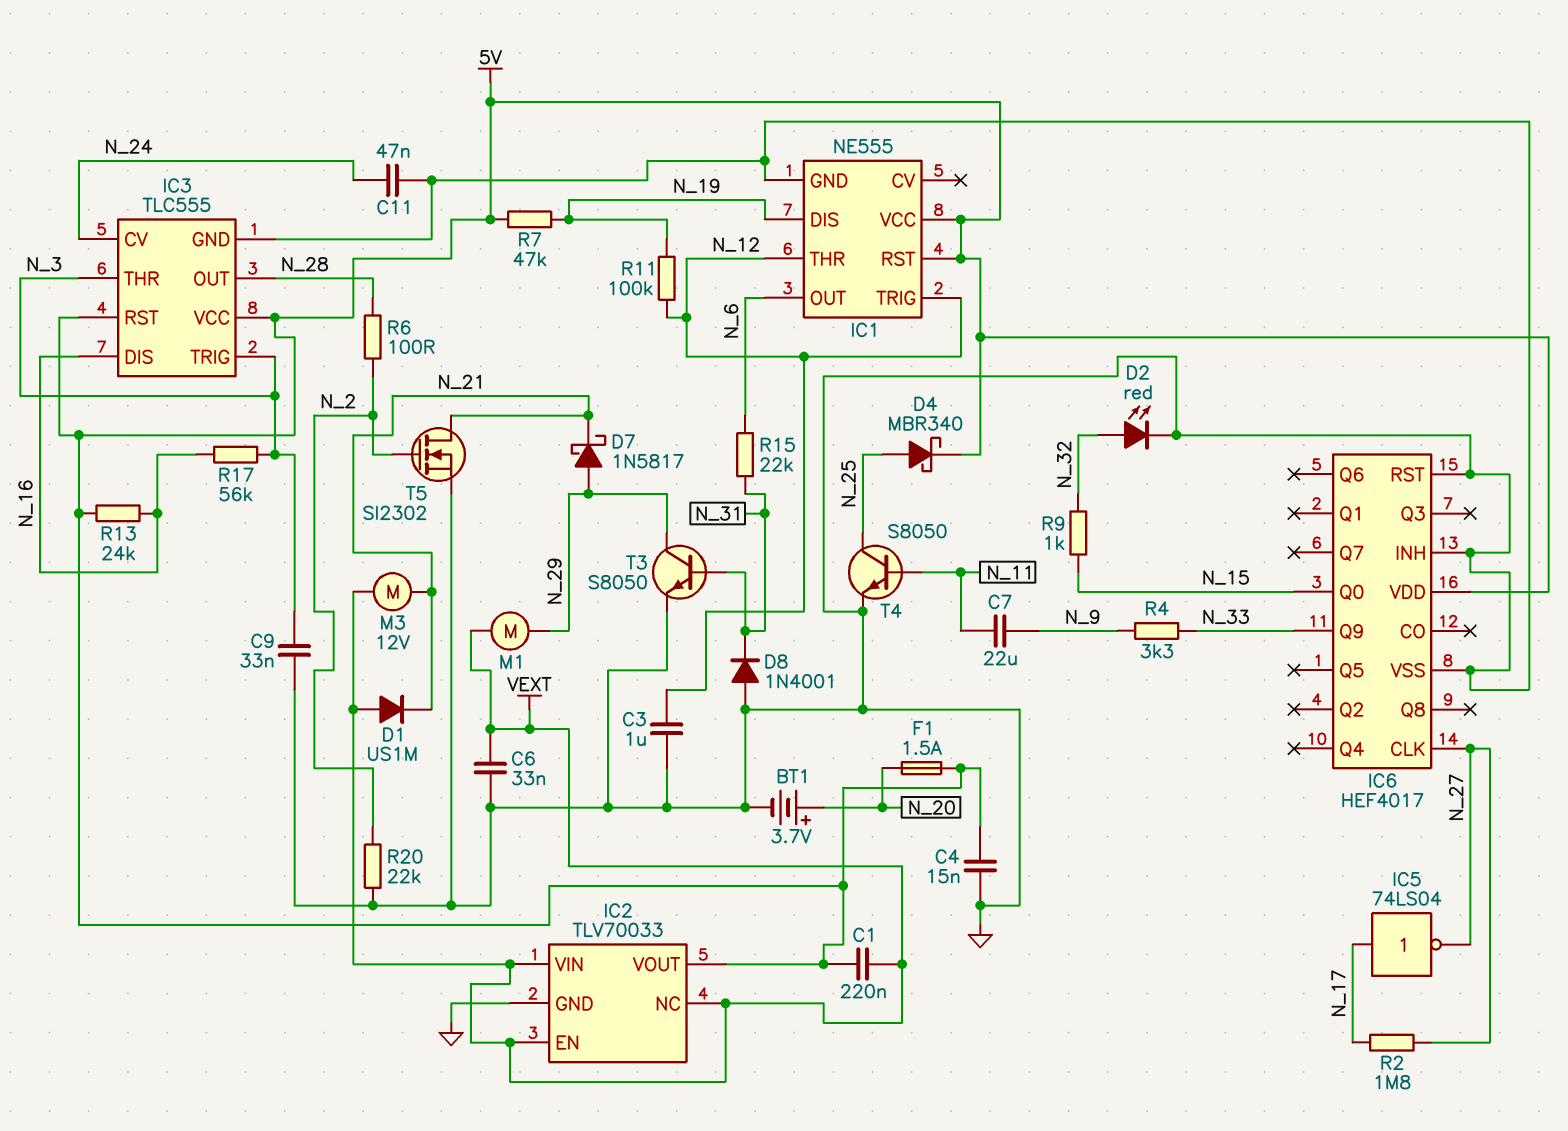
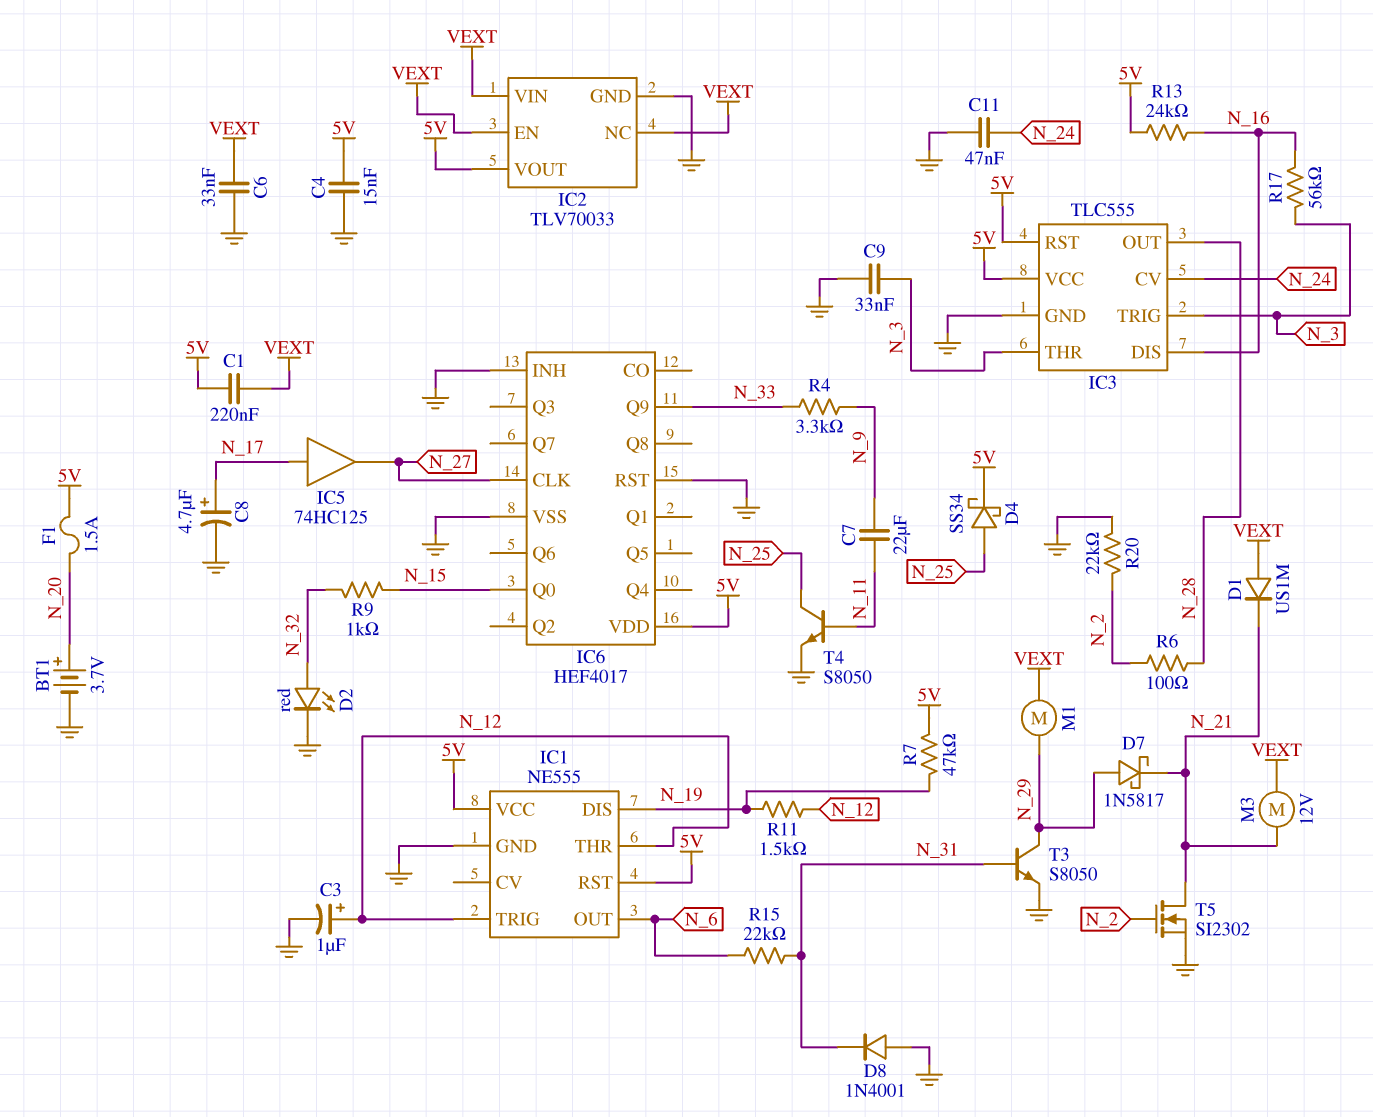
C3: 1uF (GND, N_12) -> 1uF (plus N_12, minus GND)
C8: none -> 4.7uF (plus N_17, minus GND)
D4: schottky MBR340 (A N_25, K 5V) -> schottky SS34 (A N_25, K 5V)
IC5: NOT 74LS04 (in N_17, out N_27) -> buffer 74HC125 (in N_17, out N_27)
R2: 1.8M (N_17, N_27) -> none
R11: 100k (N_12, N_19) -> 1.5k (N_12, N_19)

